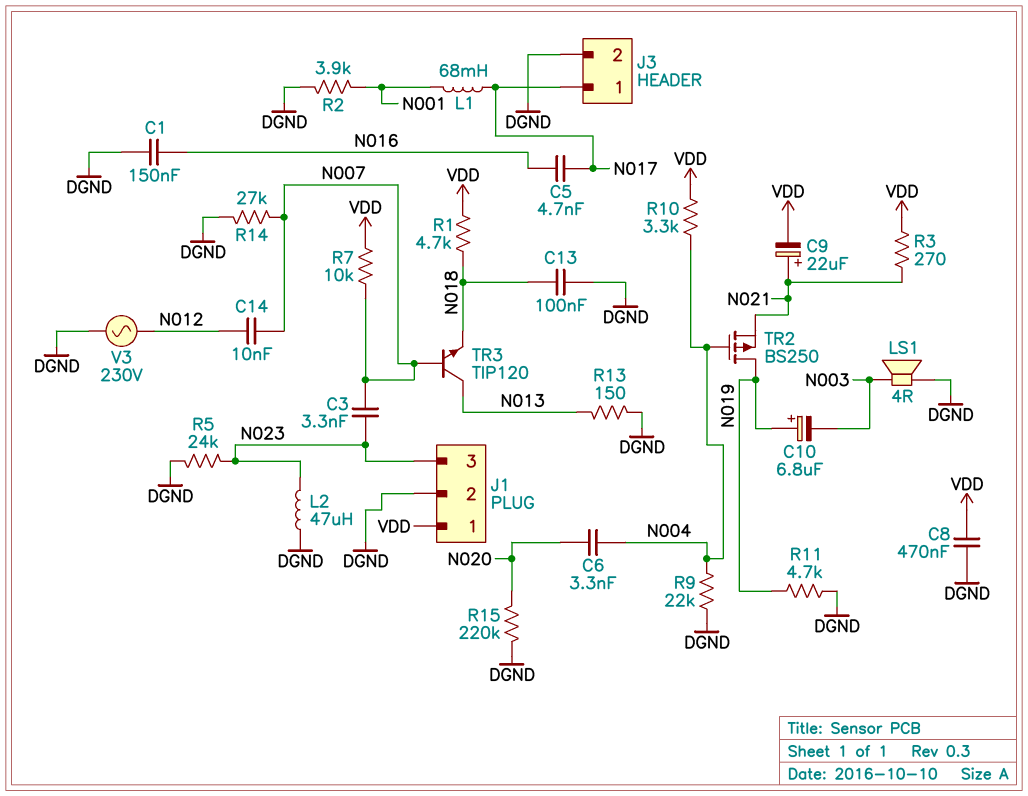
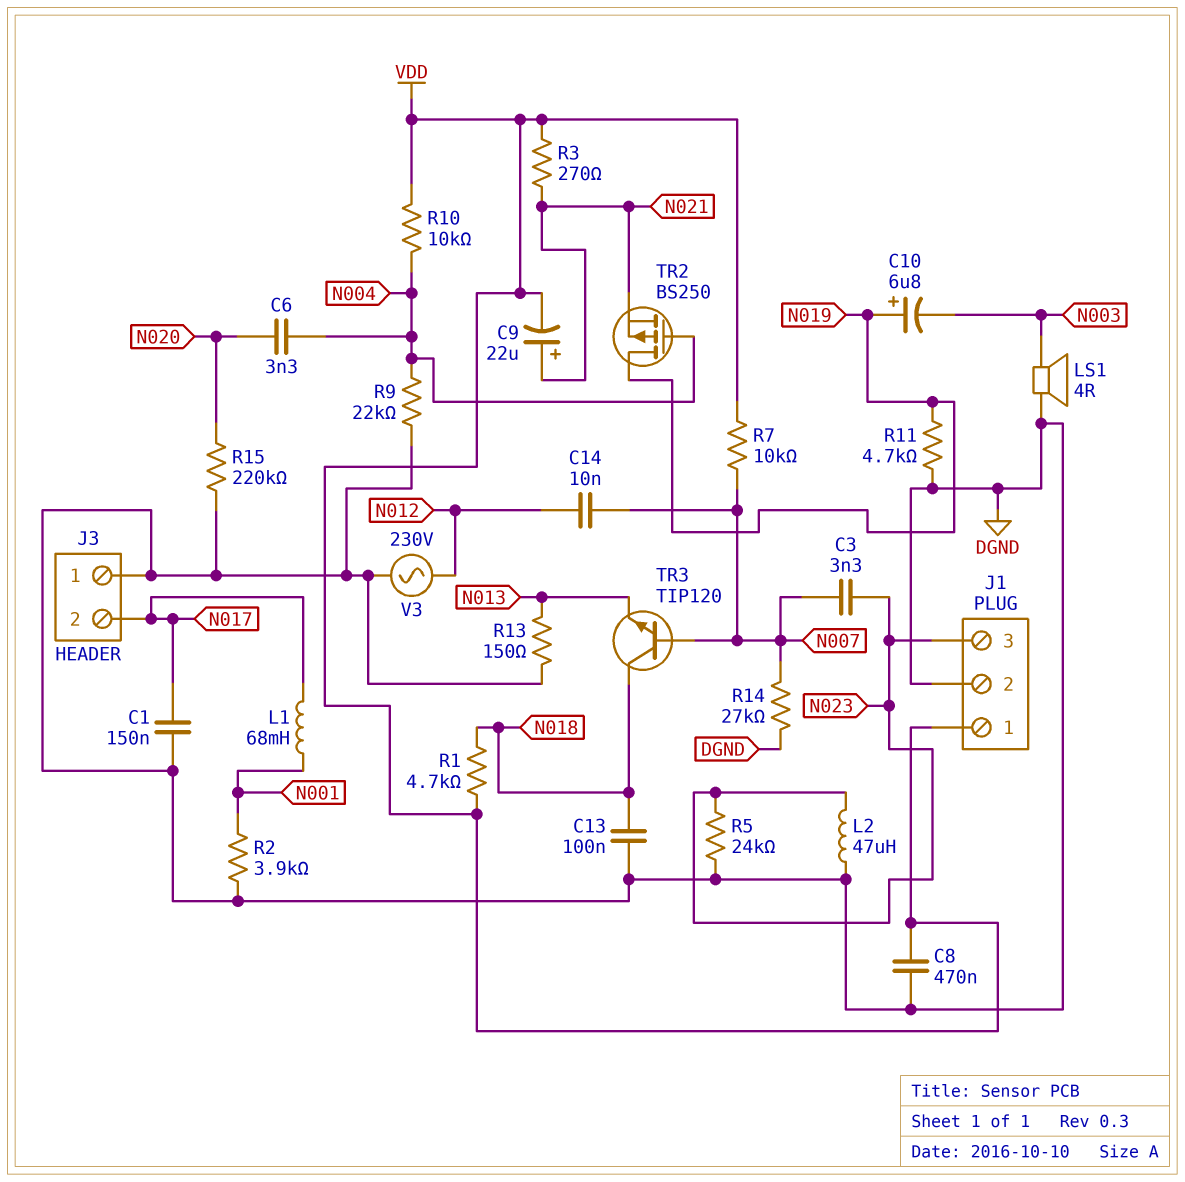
C1: 150nF (DGND, N016) -> 150nF (DGND, N017)
C5: 4.7nF (N016, N017) -> none
J3 pin 1: N017 -> DGND
J3 pin 2: DGND -> N017
R10: 3.3k (N004, VDD) -> 10k (N004, VDD)
TR3: NPN TIP120 (B N007, C N013, E N018) -> NPN TIP120 (B N007, C N018, E N013)

